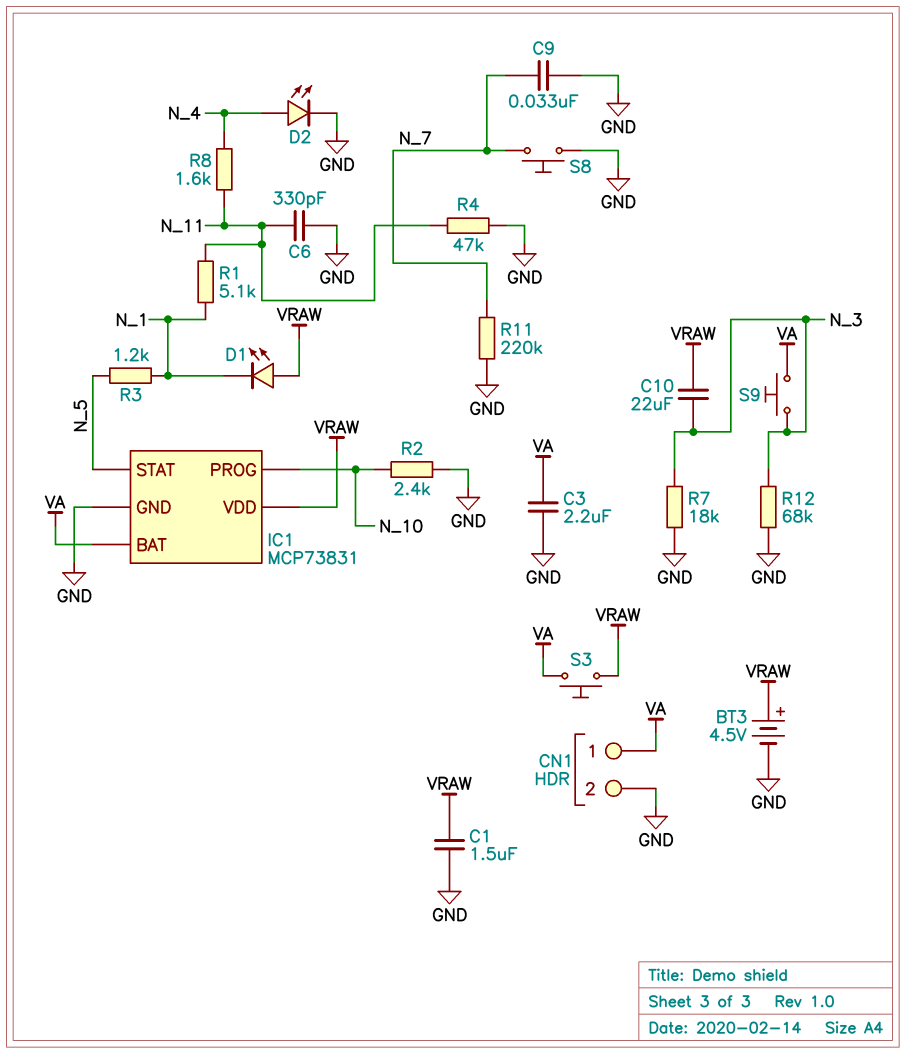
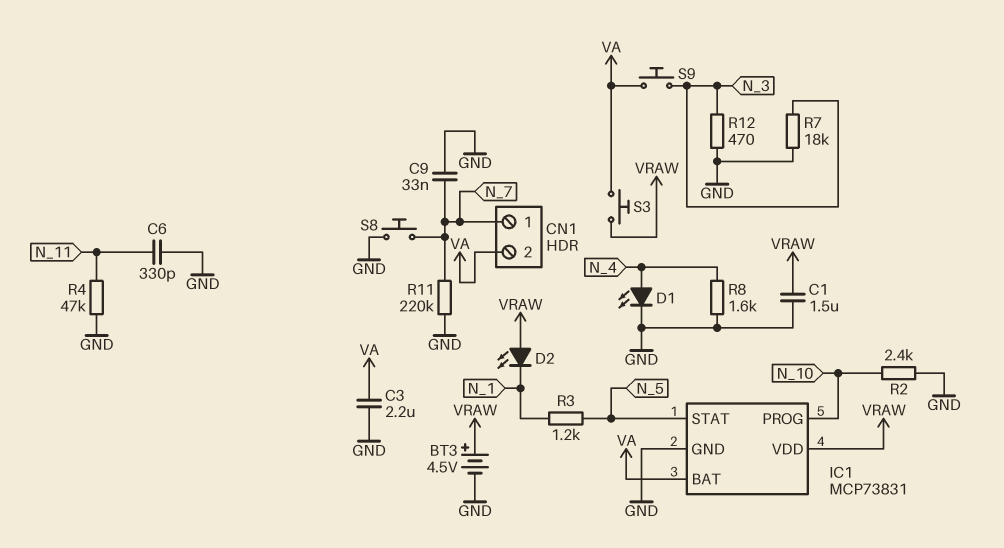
C10: 22uF (N_3, VRAW) -> none
CN1 pin 1: VA -> N_7
CN1 pin 2: GND -> VA
D1: LED (A VRAW, K N_1) -> LED (A N_4, K GND)
D2: LED (A N_4, K GND) -> LED (A VRAW, K N_1)
R1: 5.1k (N_1, N_11) -> none
R8: 1.6k (N_4, N_11) -> 1.6k (GND, N_4)
R12: 68k (GND, N_3) -> 470 (GND, N_3)

